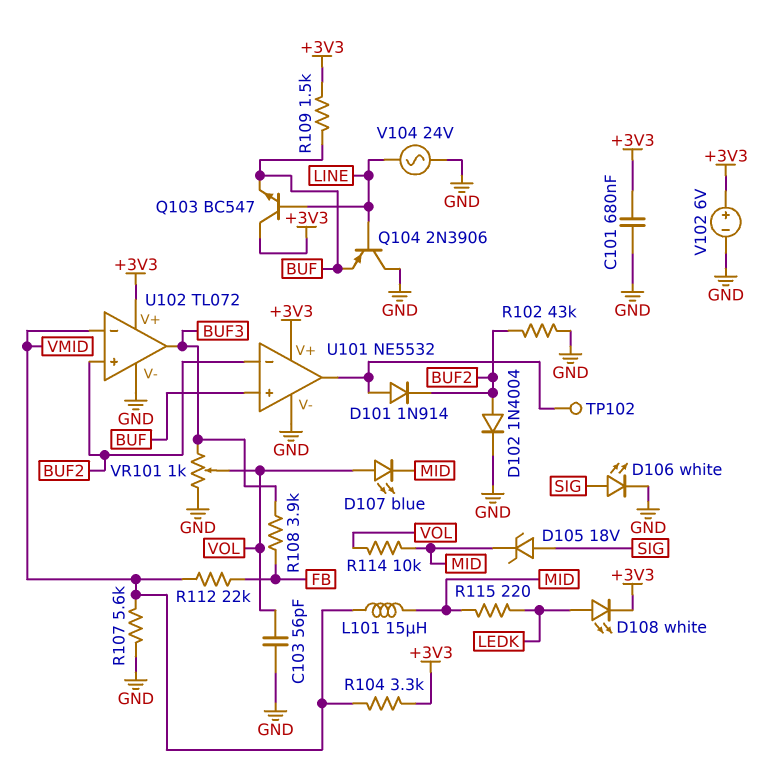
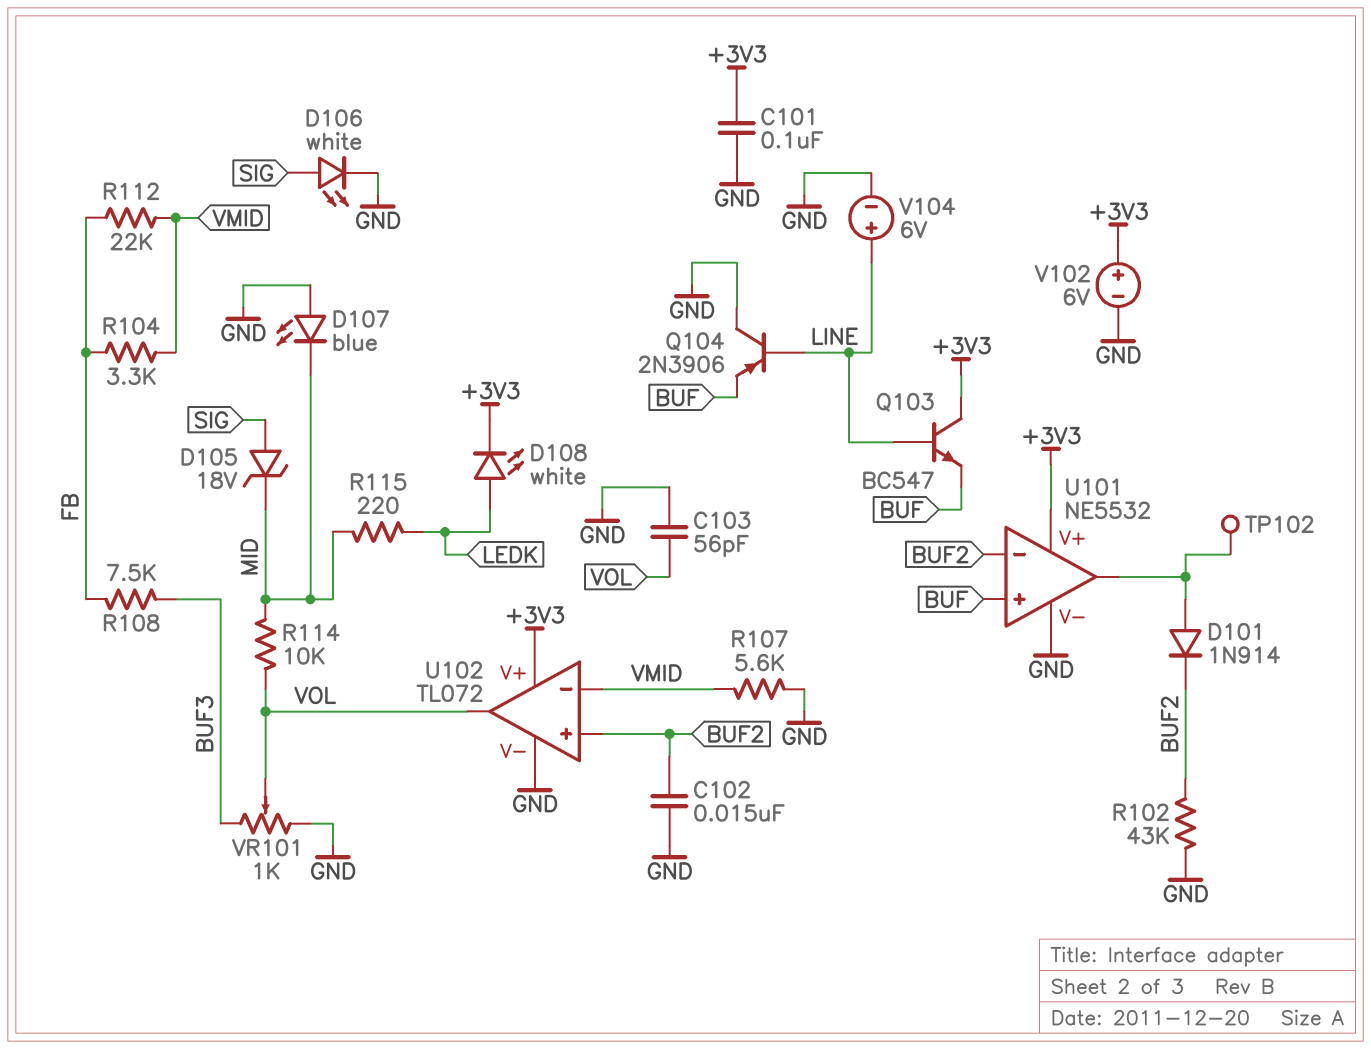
C101: 680nF (+3V3, GND) -> 100nF (+3V3, GND)
C102: none -> 15nF (BUF2, GND)
D102: diode 1N4004 (A BUF2, K GND) -> none
D107: LED blue (A VOL, K MID) -> LED blue (A GND, K MID)
L101: 15uH (MID, VMID) -> none
R104: 3.3k (+3V3, VMID) -> 3.3k (FB, VMID)
R108: 3.9k (BUF3, FB) -> 7.5k (BUF3, FB)
R109: 1.5k (+3V3, BUF) -> none
U102 pin out: BUF3 -> VOL
V104: AC 24V (GND, LINE) -> 6V (plus LINE, minus GND)

